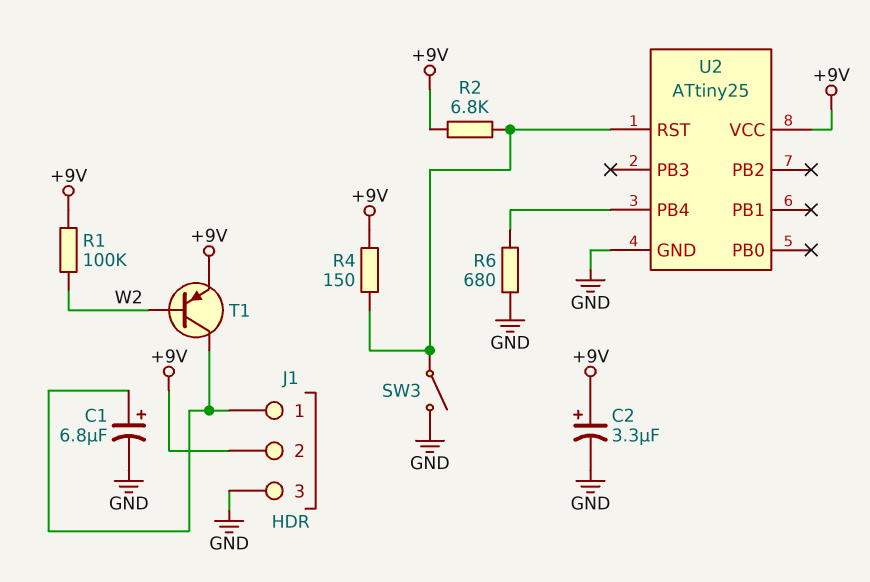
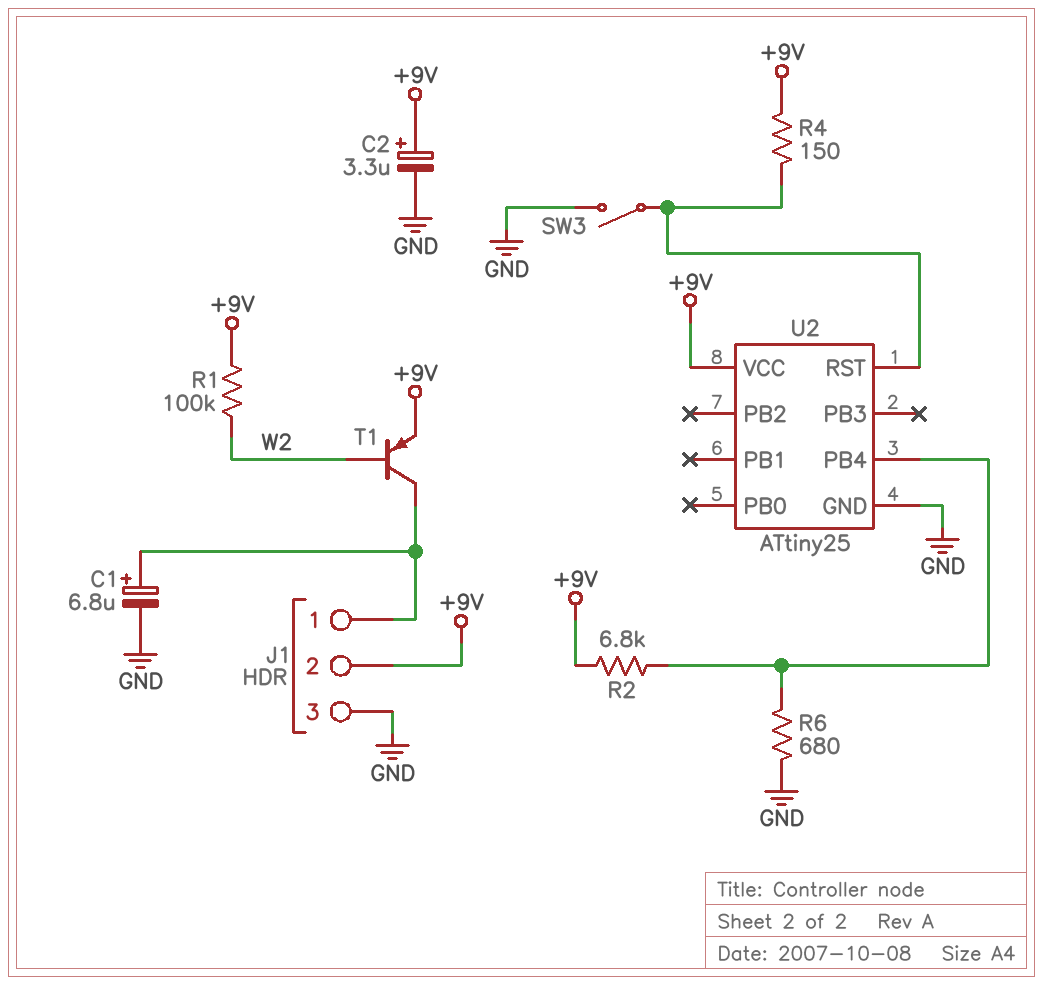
R2: 6.8k (+9V, U2/RST) -> 6.8k (+9V, U2/PB4)

